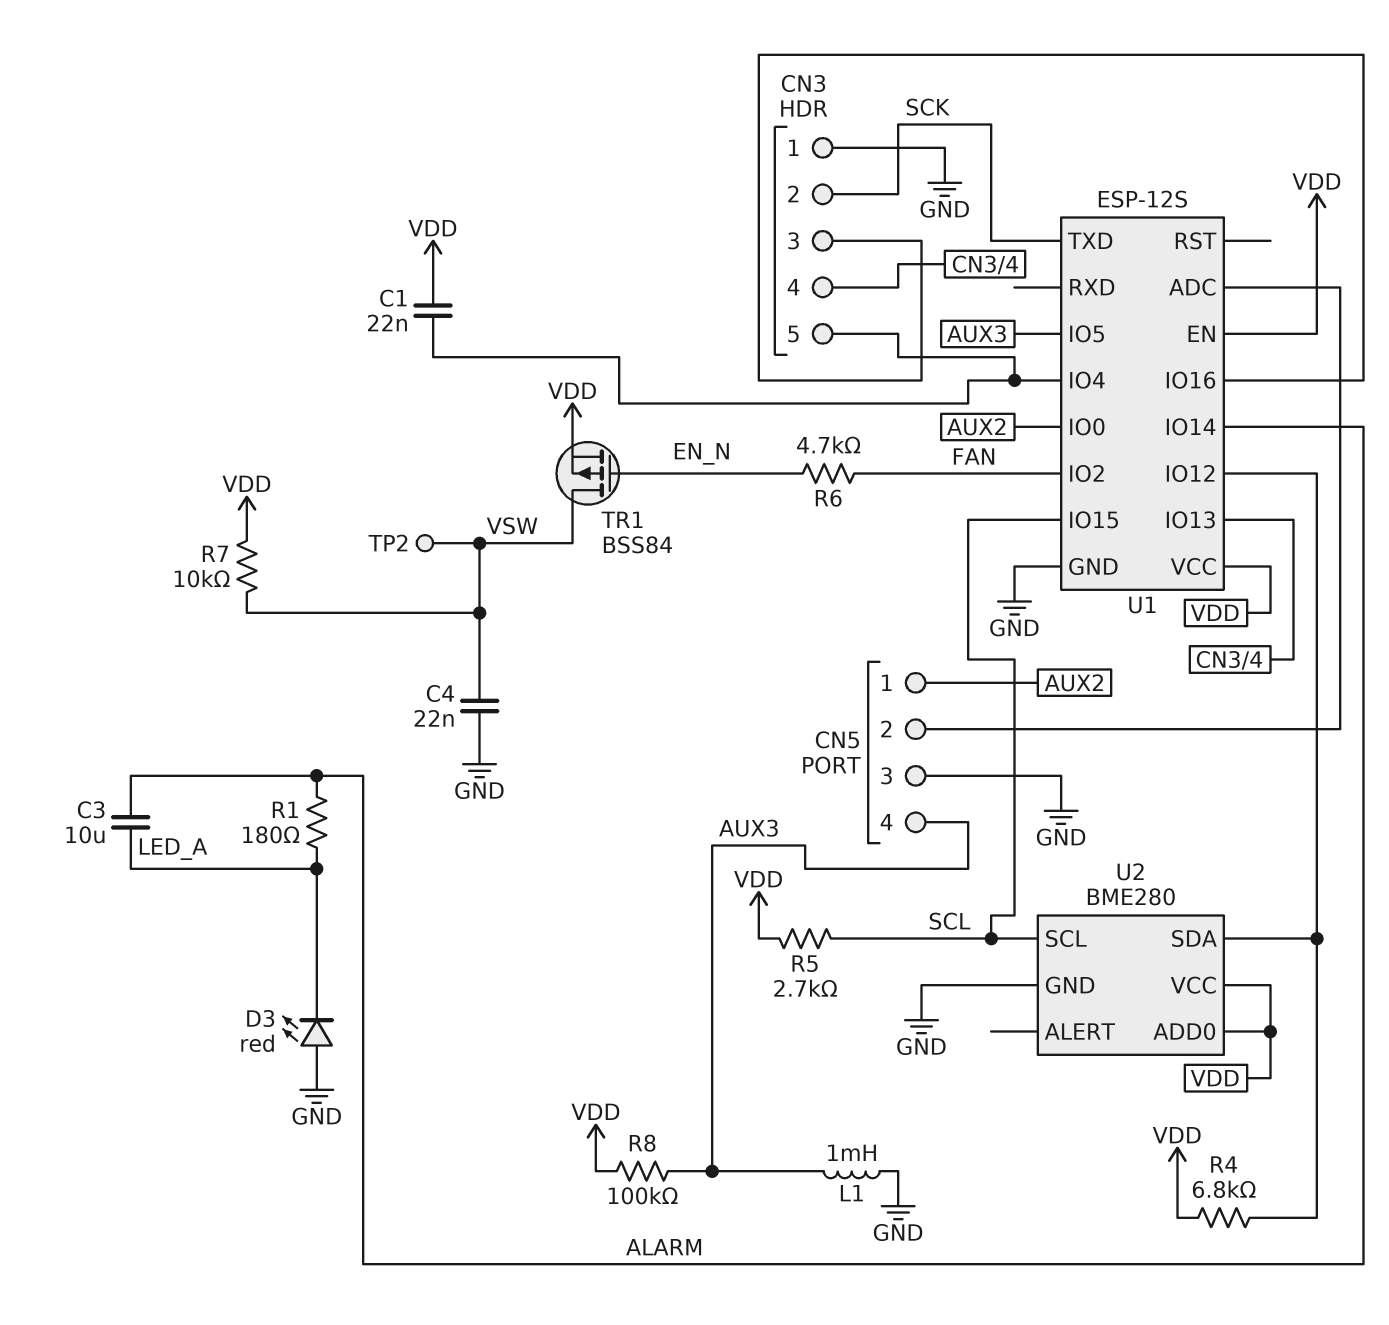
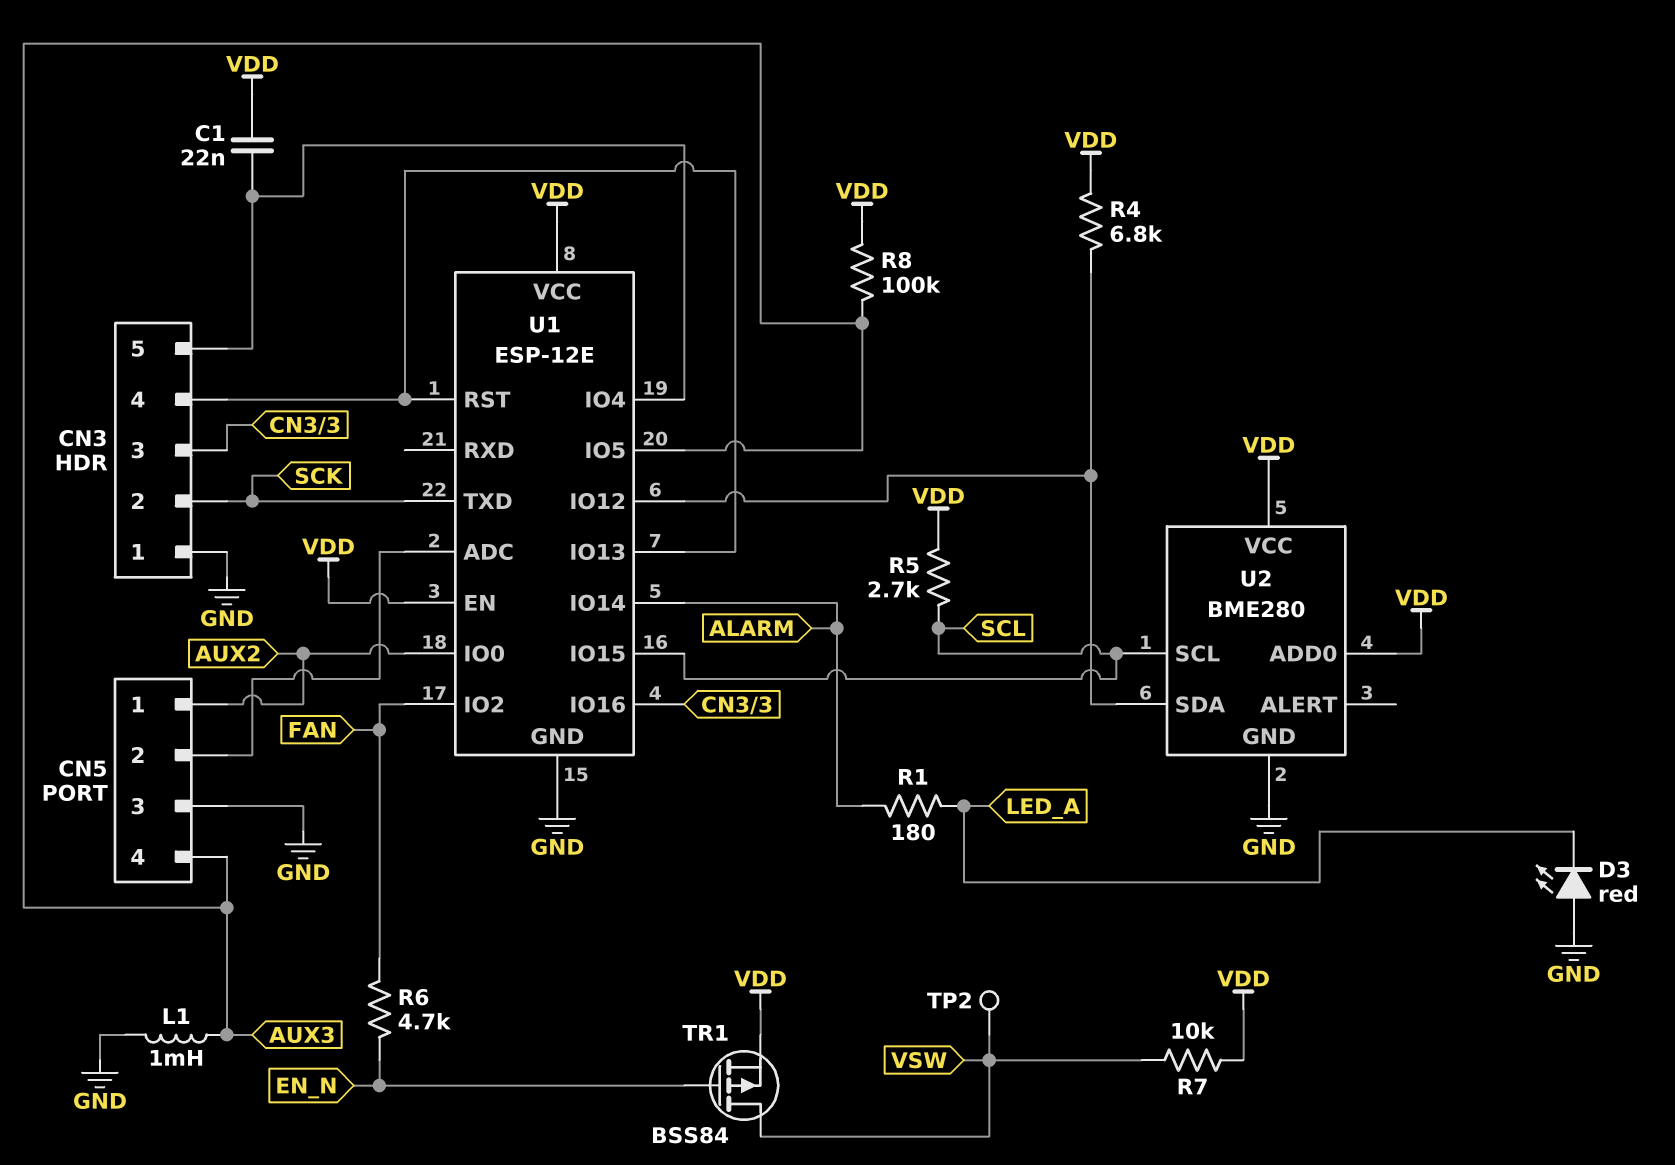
C3: 10uF (ALARM, LED_A) -> none
C4: 22nF (GND, VSW) -> none
U1: ESP-12S -> ESP-12E
U1 pin RST: none -> CN3/4

